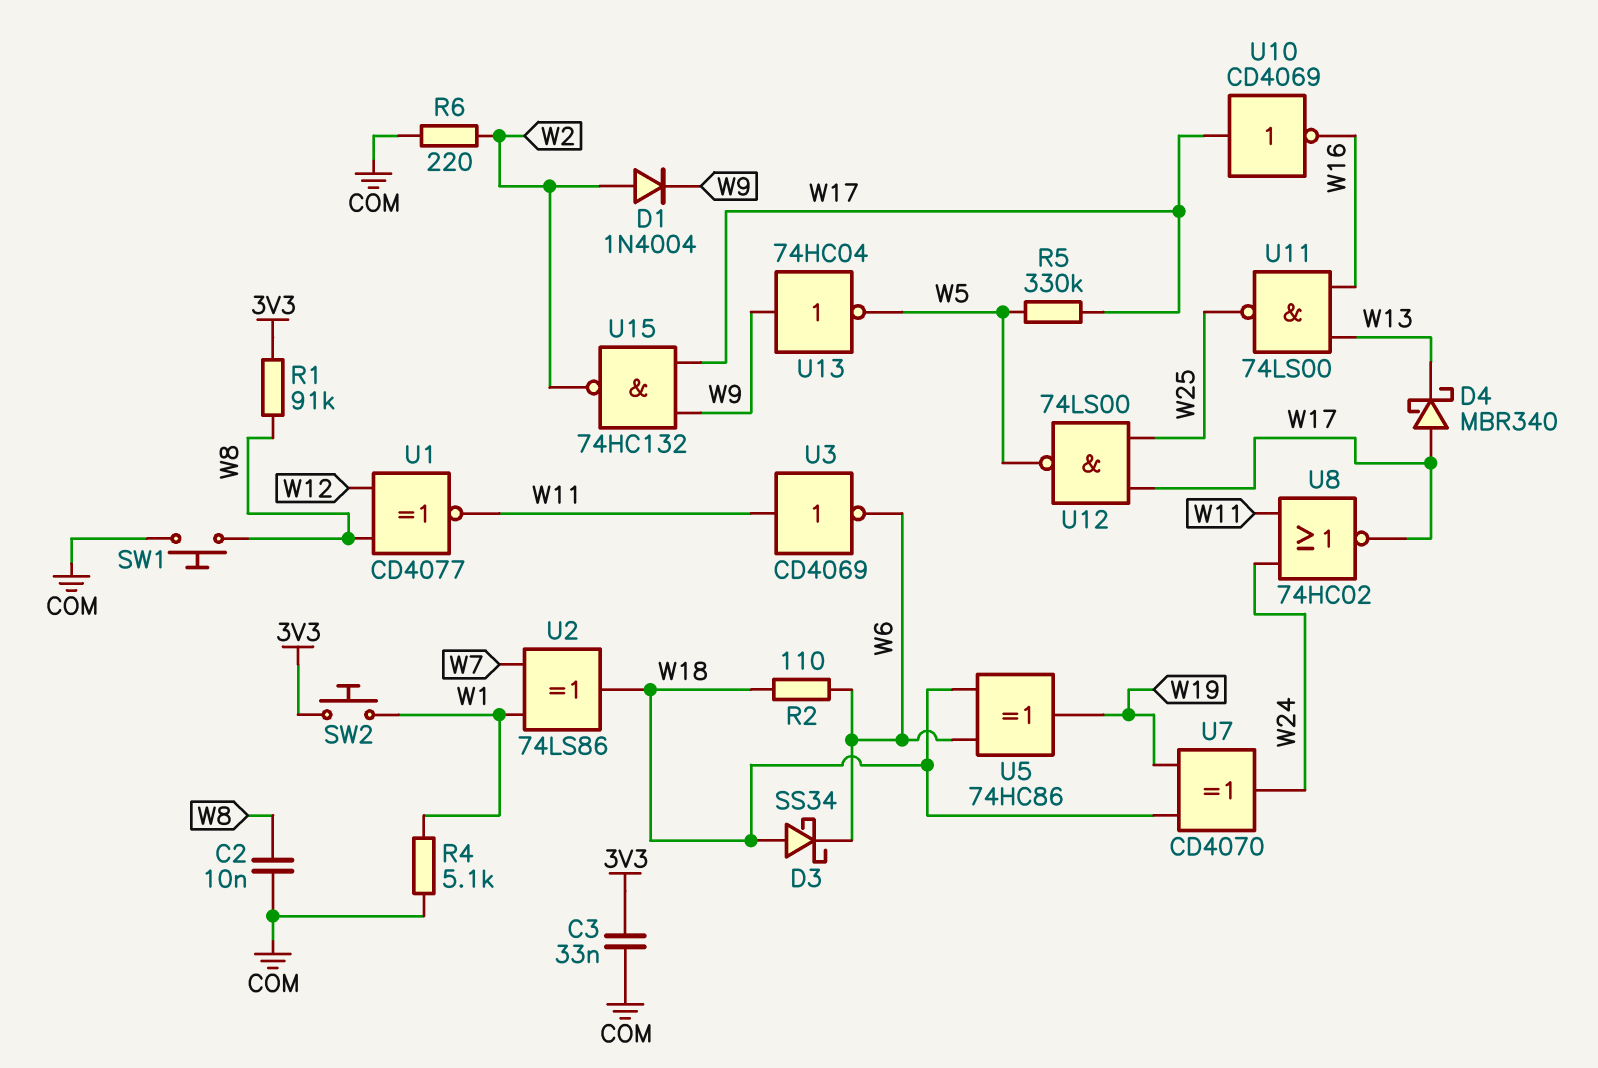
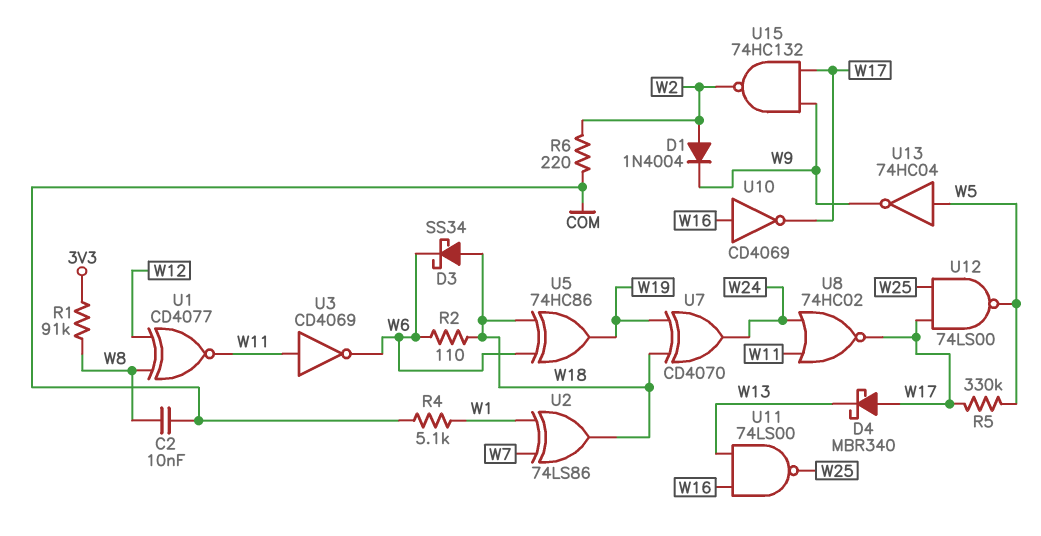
C3: 33nF (3V3, COM) -> none
SW1: button (COM, W8) -> none
SW2: button (3V3, W1) -> none
U10: NOT CD4069 (in W17, out W16) -> NOT CD4069 (in W16, out W17)
U13: NOT 74HC04 (in W9, out W5) -> NOT 74HC04 (in W5, out W9)

